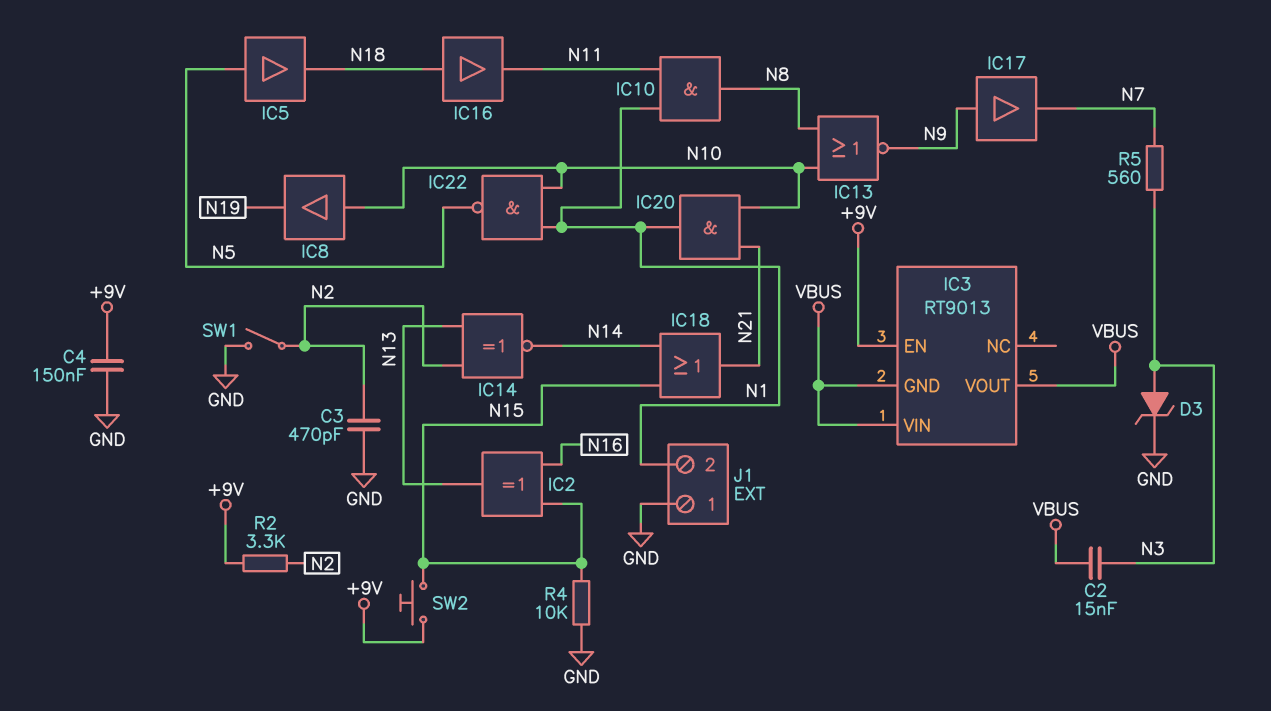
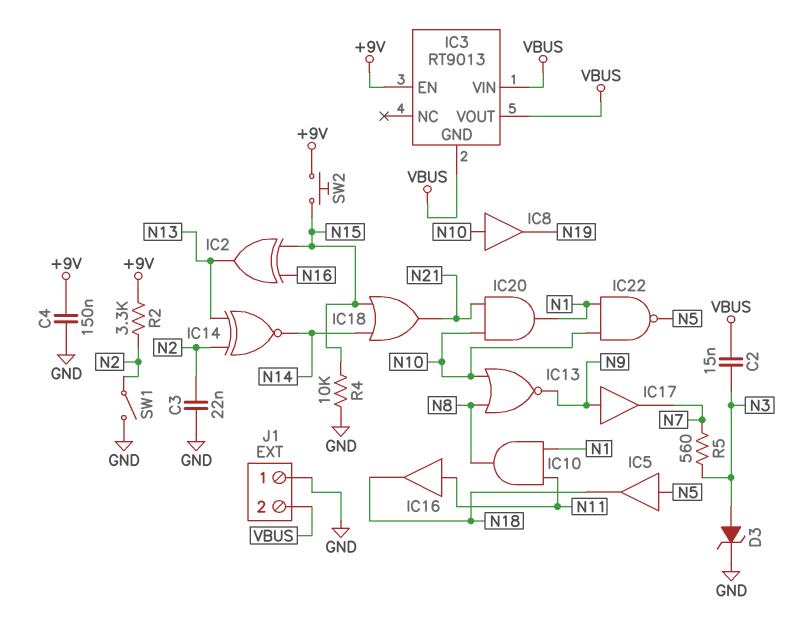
C3: 470pF (GND, N2) -> 22nF (GND, N2)
IC16: buffer (in N18, out N11) -> buffer (in N11, out N18)
J1 pin 2: N1 -> VBUS

